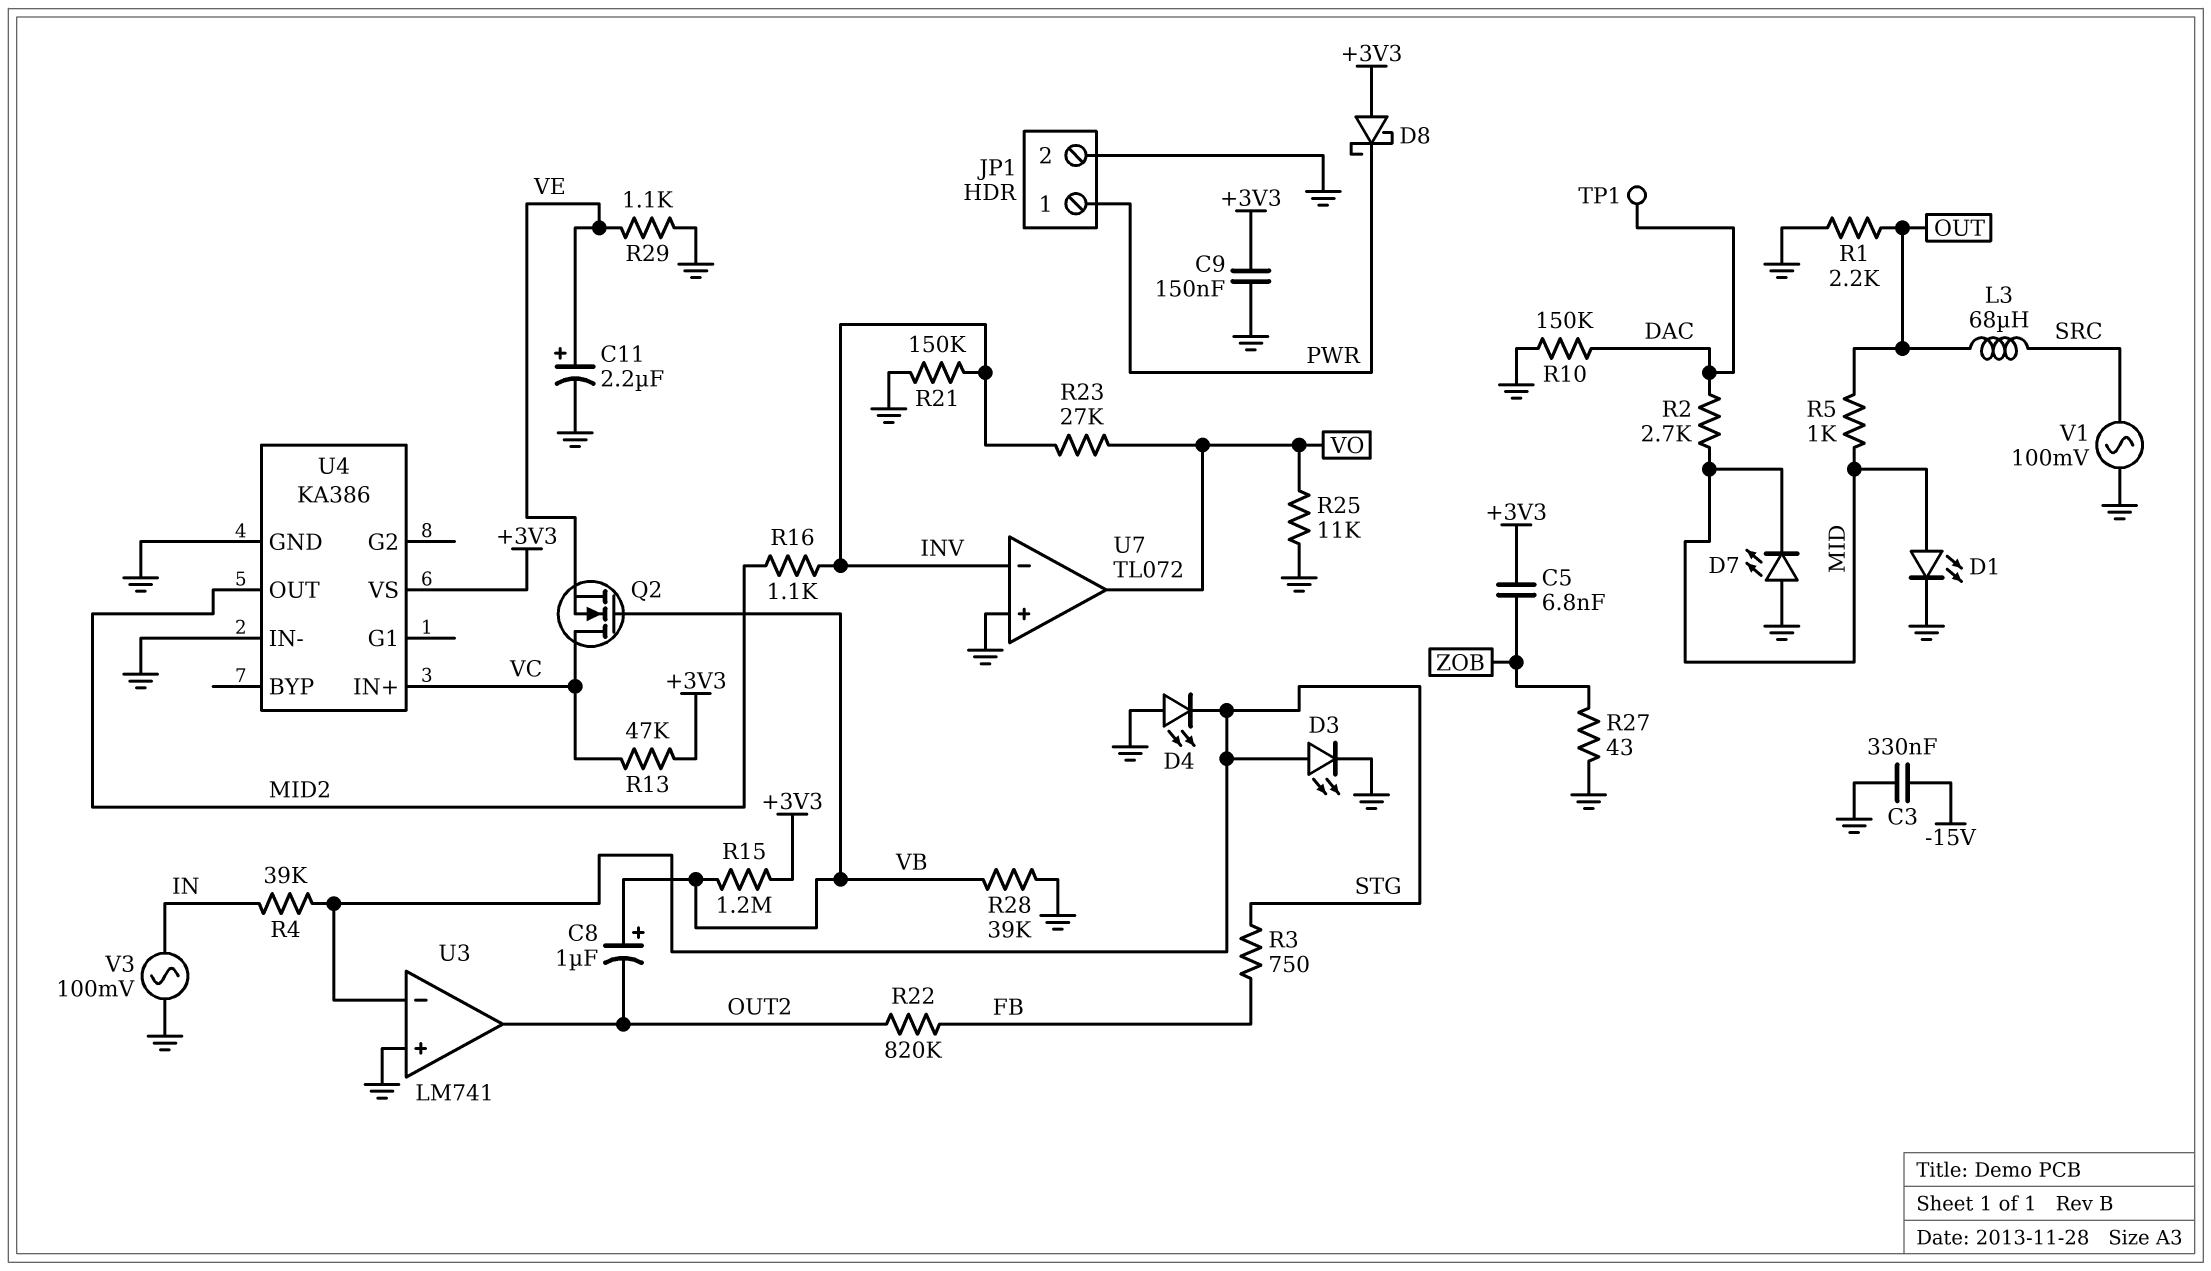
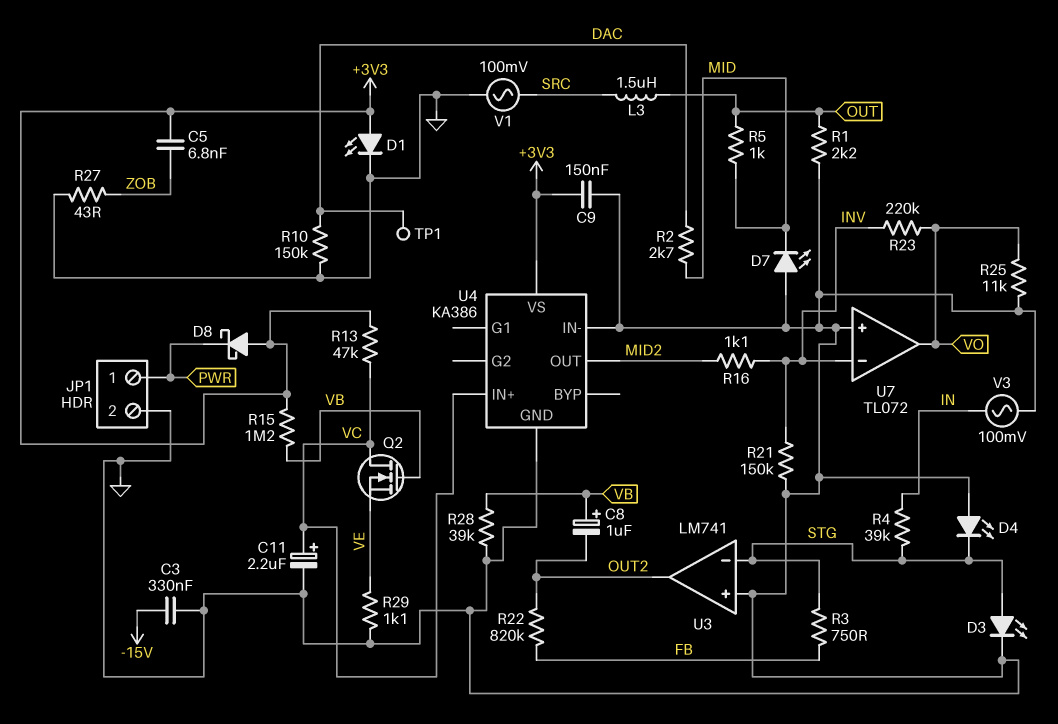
C11: 2.2uF (plus VE, minus GND) -> 2.2uF (plus VC, minus GND)
D1: LED (A MID, K GND) -> LED (A +3V3, K GND)
L3: 68uH (OUT, SRC) -> 1.5uH (OUT, SRC)
R23: 27k (INV, VO) -> 220k (INV, VO)

